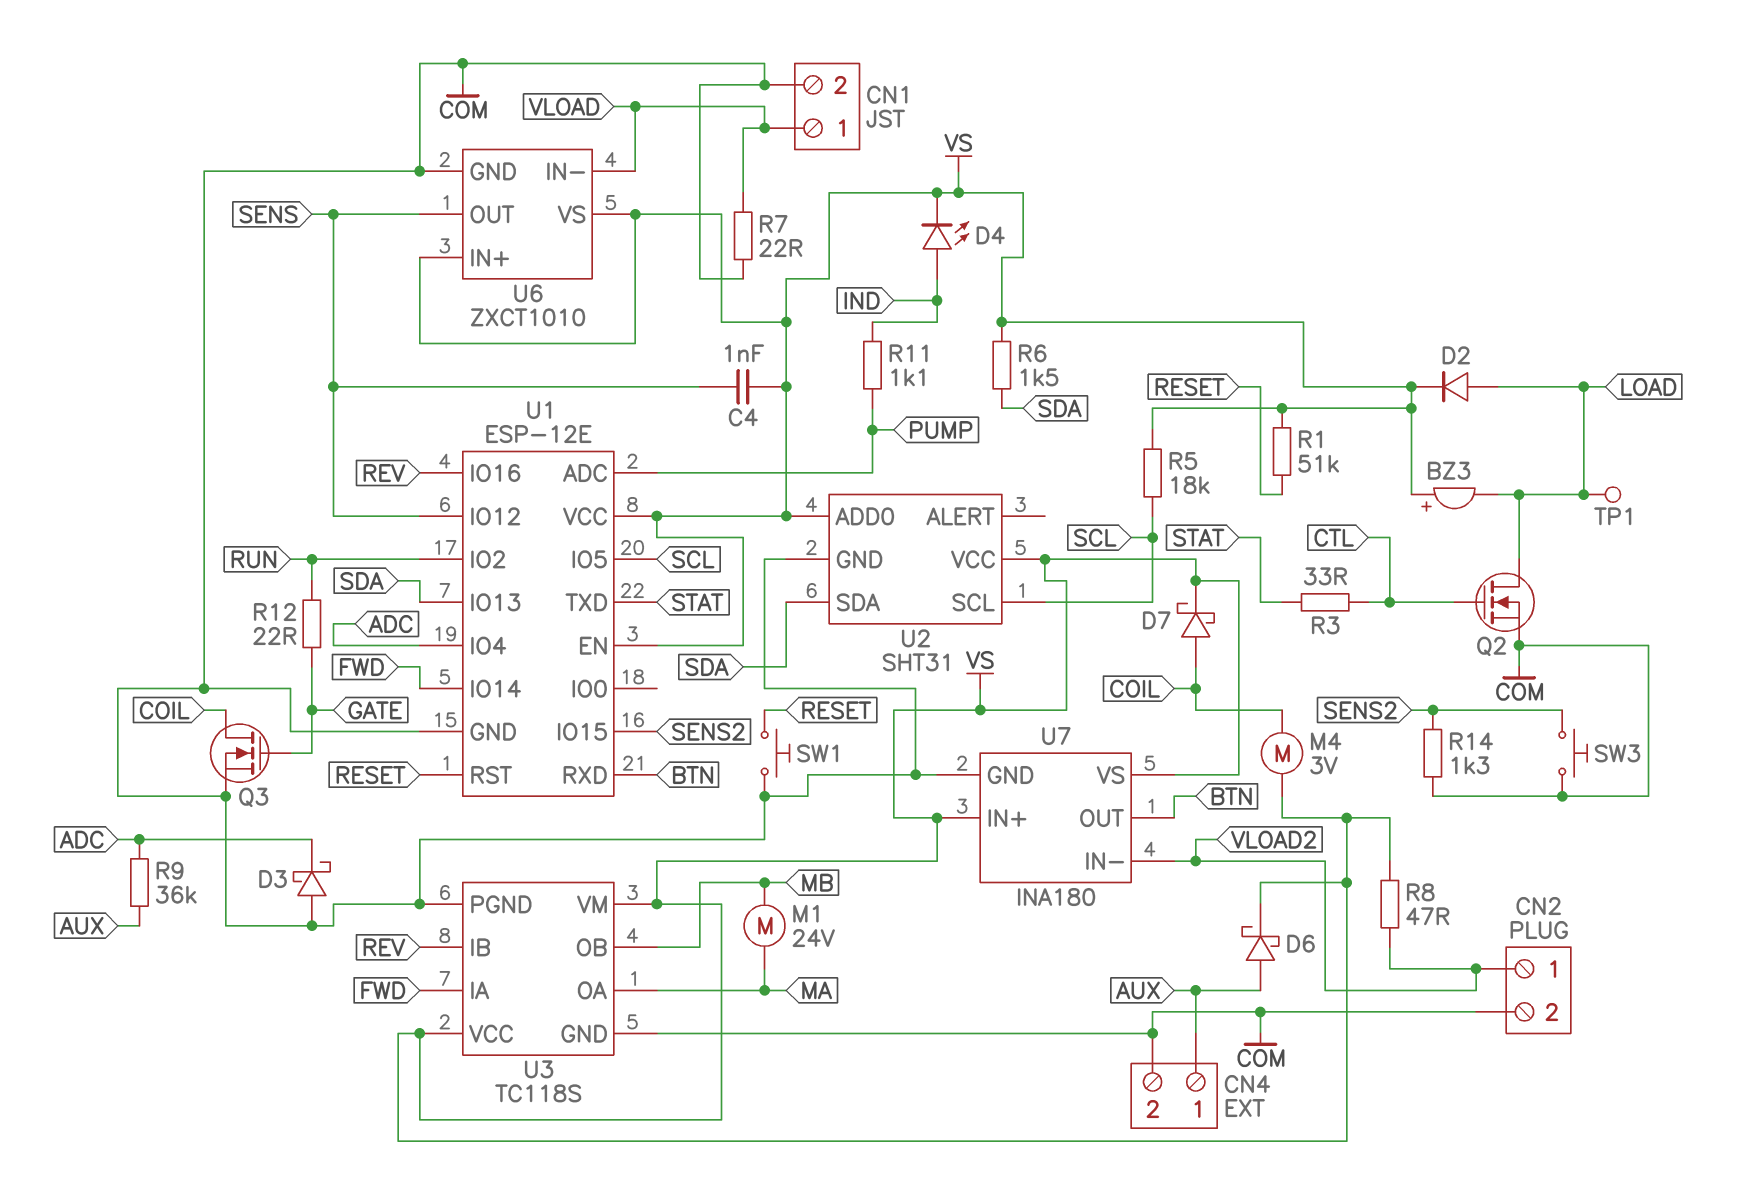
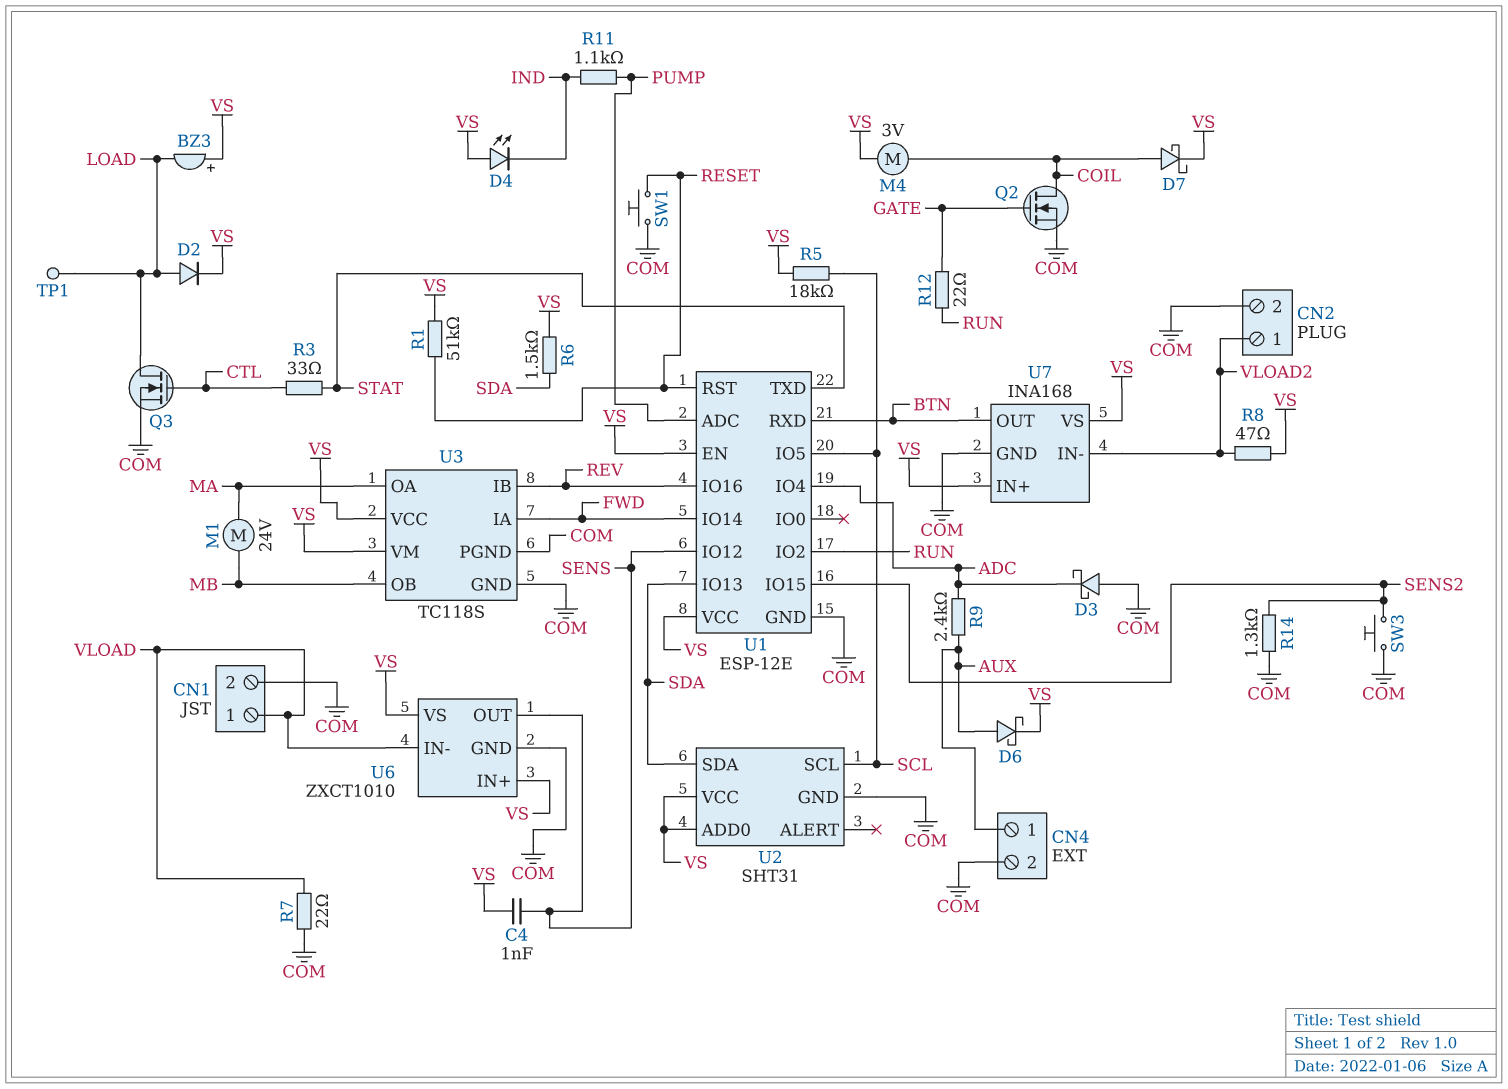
D4: LED (A IND, K VS) -> LED (A VS, K IND)
Q2: NMOS (G CTL, D LOAD, S COM) -> NMOS (G GATE, D COIL, S COM)
Q3: NMOS (G GATE, D COIL, S COM) -> NMOS (G CTL, D LOAD, S COM)
R9: 36k (ADC, AUX) -> 2.4k (ADC, AUX)
U7: INA180 -> INA168

